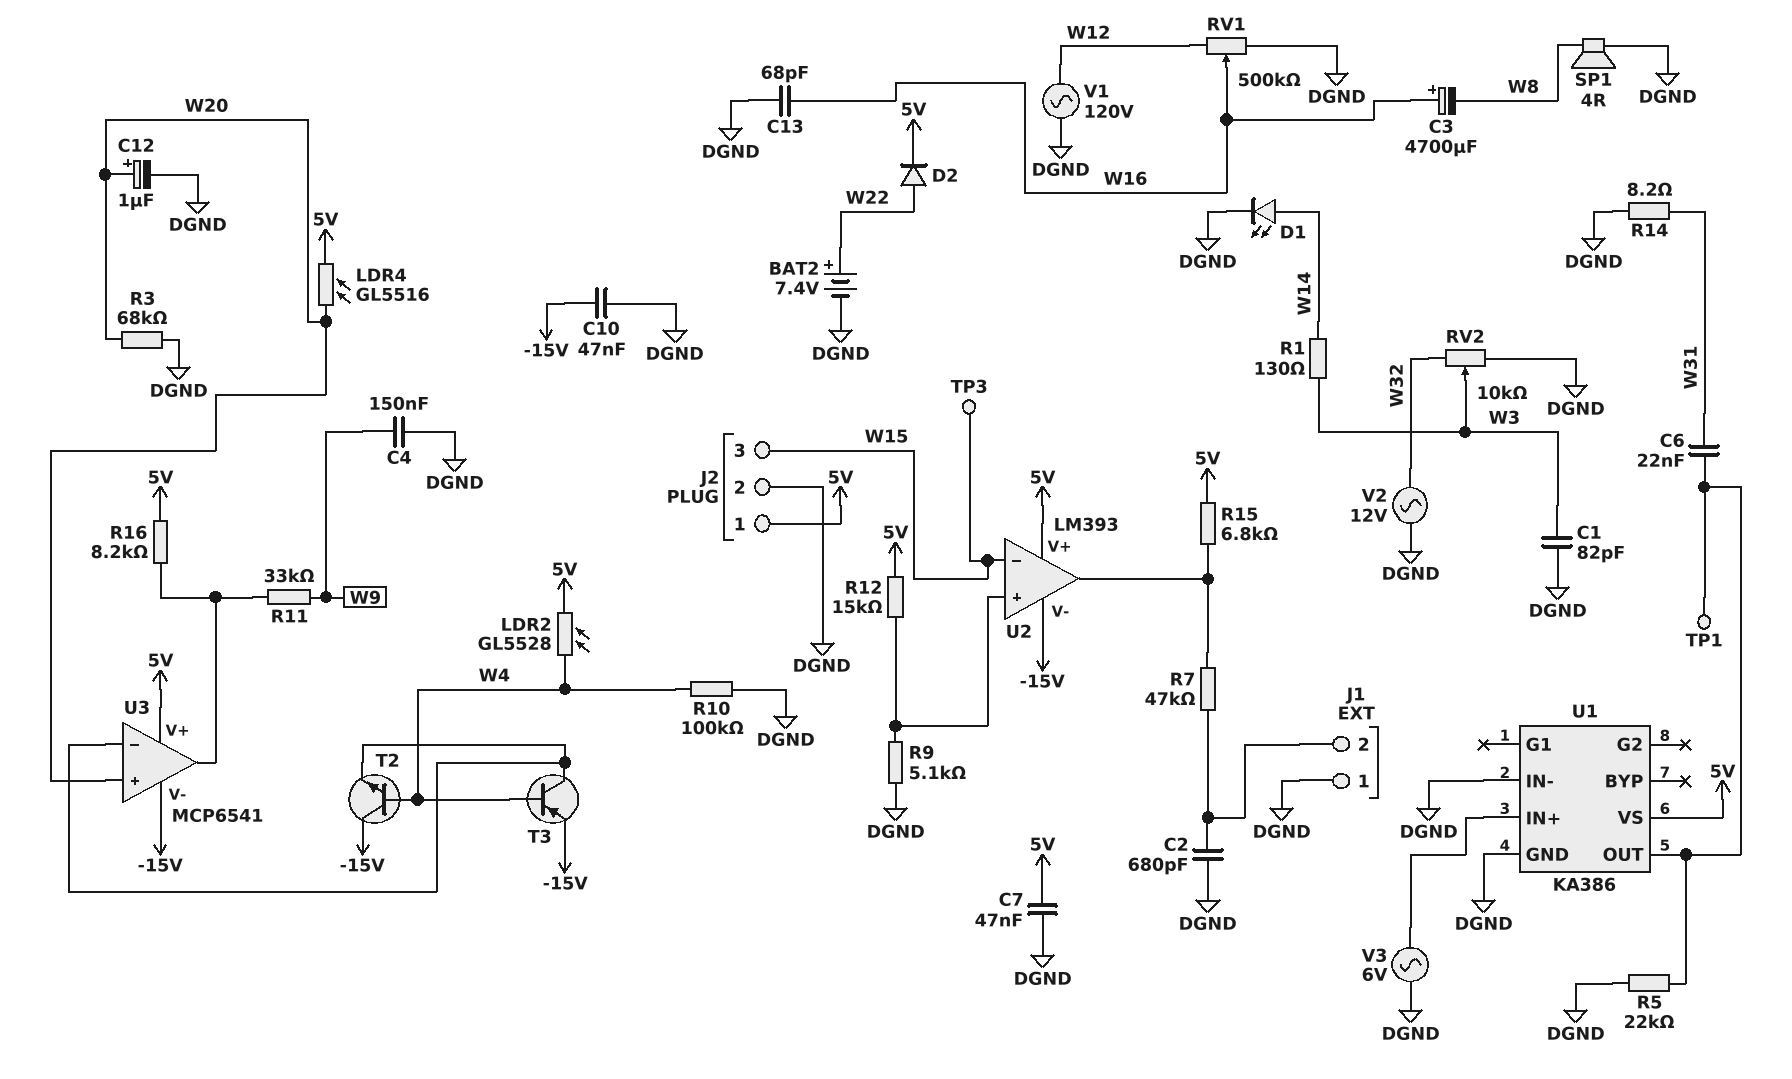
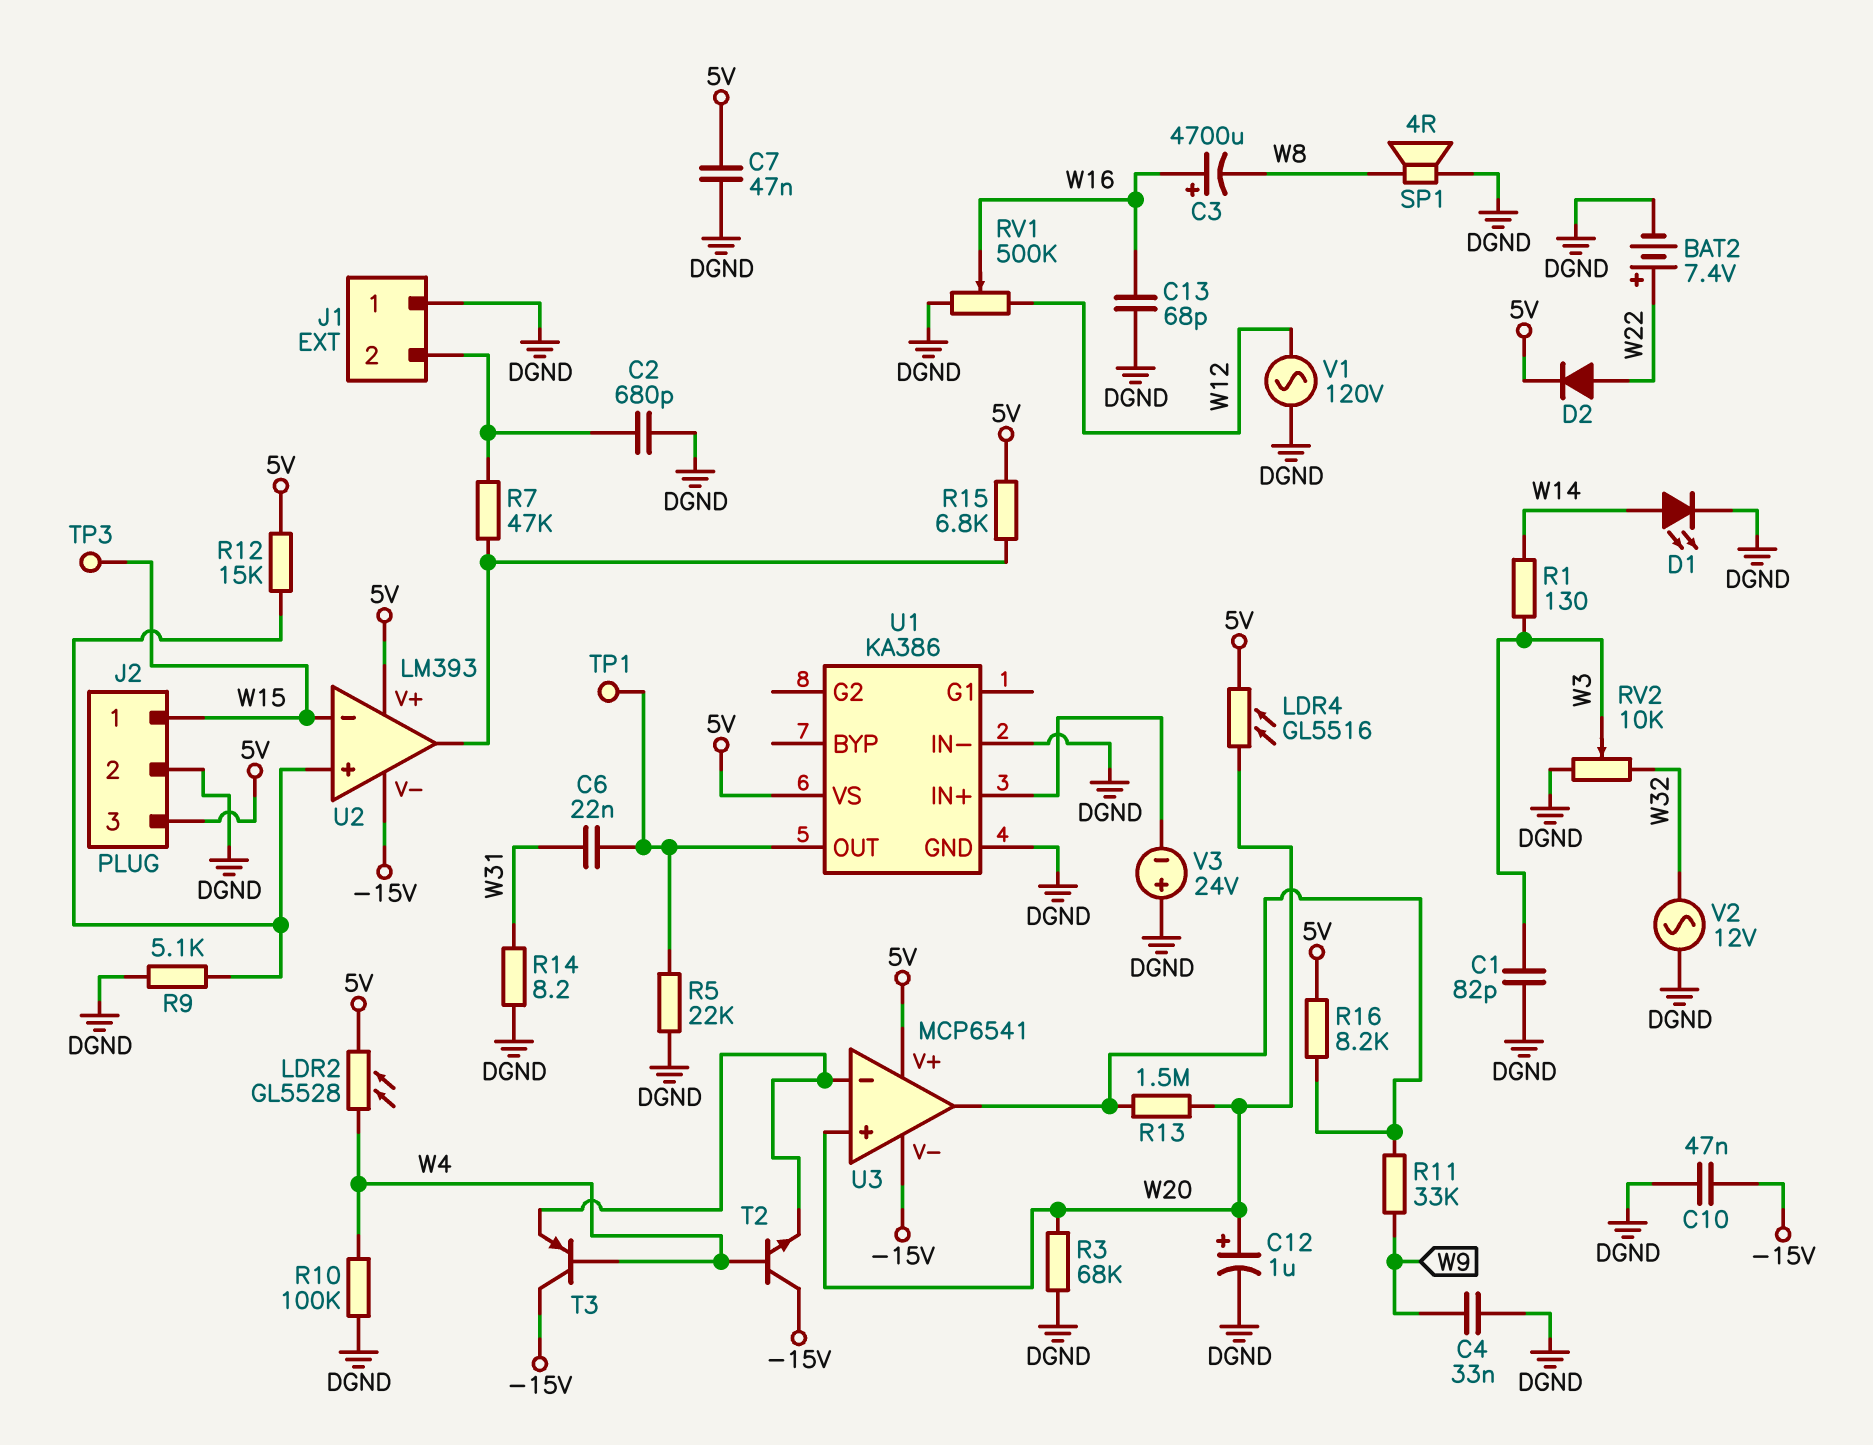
C4: 150nF (DGND, W9) -> 33nF (DGND, W9)
J2 pin 1: 5V -> W15
J2 pin 3: W15 -> 5V
R13: none -> 1.5M (U3/out, W20)
T3: PNP (B W4, C U3/in-, E -15V) -> PNP (B W4, C -15V, E U3/in-)
V3: AC 6V (DGND, U1/IN+) -> 24V (plus DGND, minus U1/IN+)

